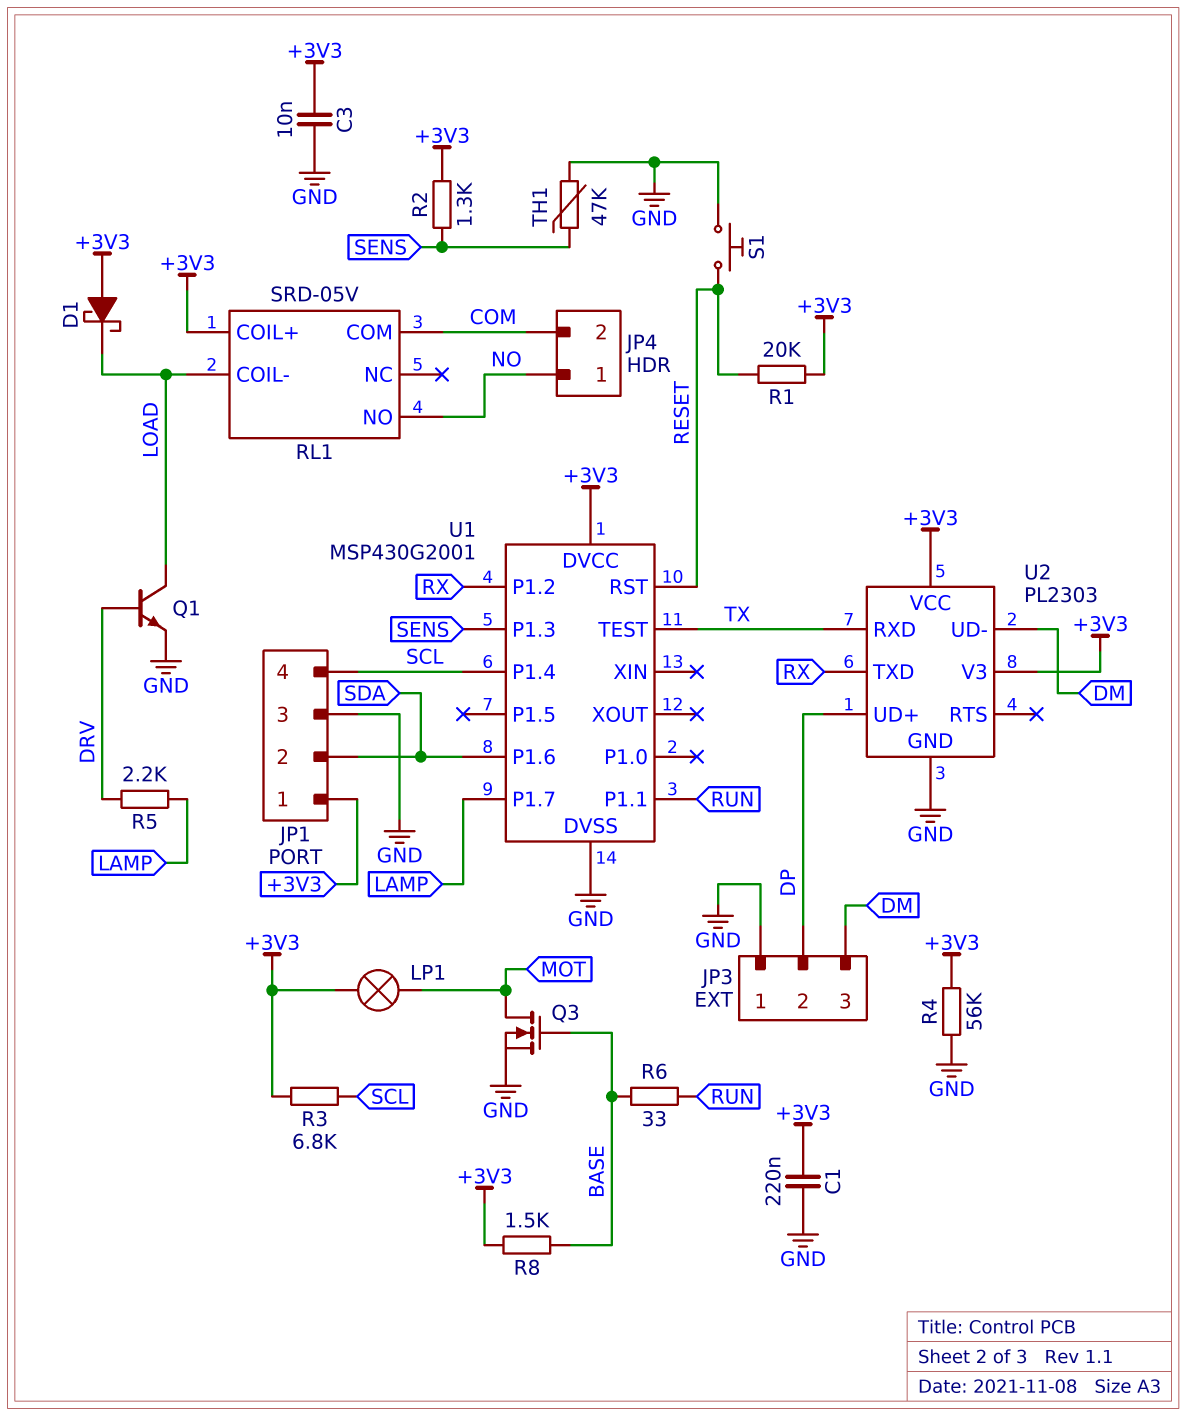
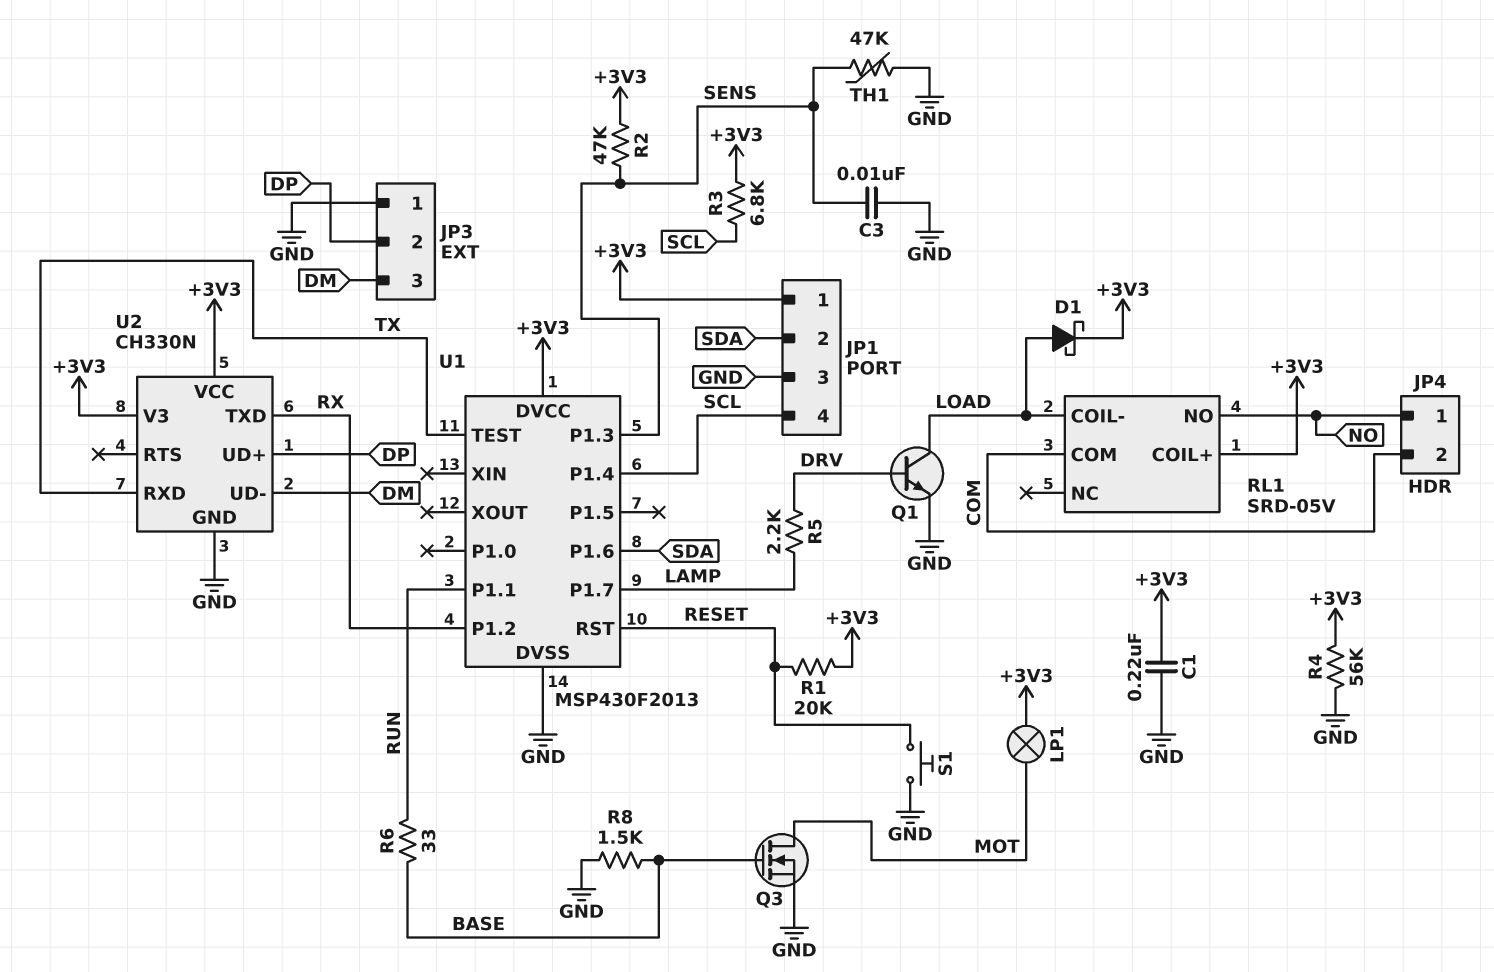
C3: 10nF (+3V3, GND) -> 10nF (GND, SENS)
D1: schottky (A +3V3, K LOAD) -> schottky (A LOAD, K +3V3)
R2: 1.3k (+3V3, SENS) -> 47k (+3V3, SENS)
R8: 1.5k (+3V3, BASE) -> 1.5k (BASE, GND)
U1: MSP430G2001 -> MSP430F2013
U2: PL2303 -> CH330N

